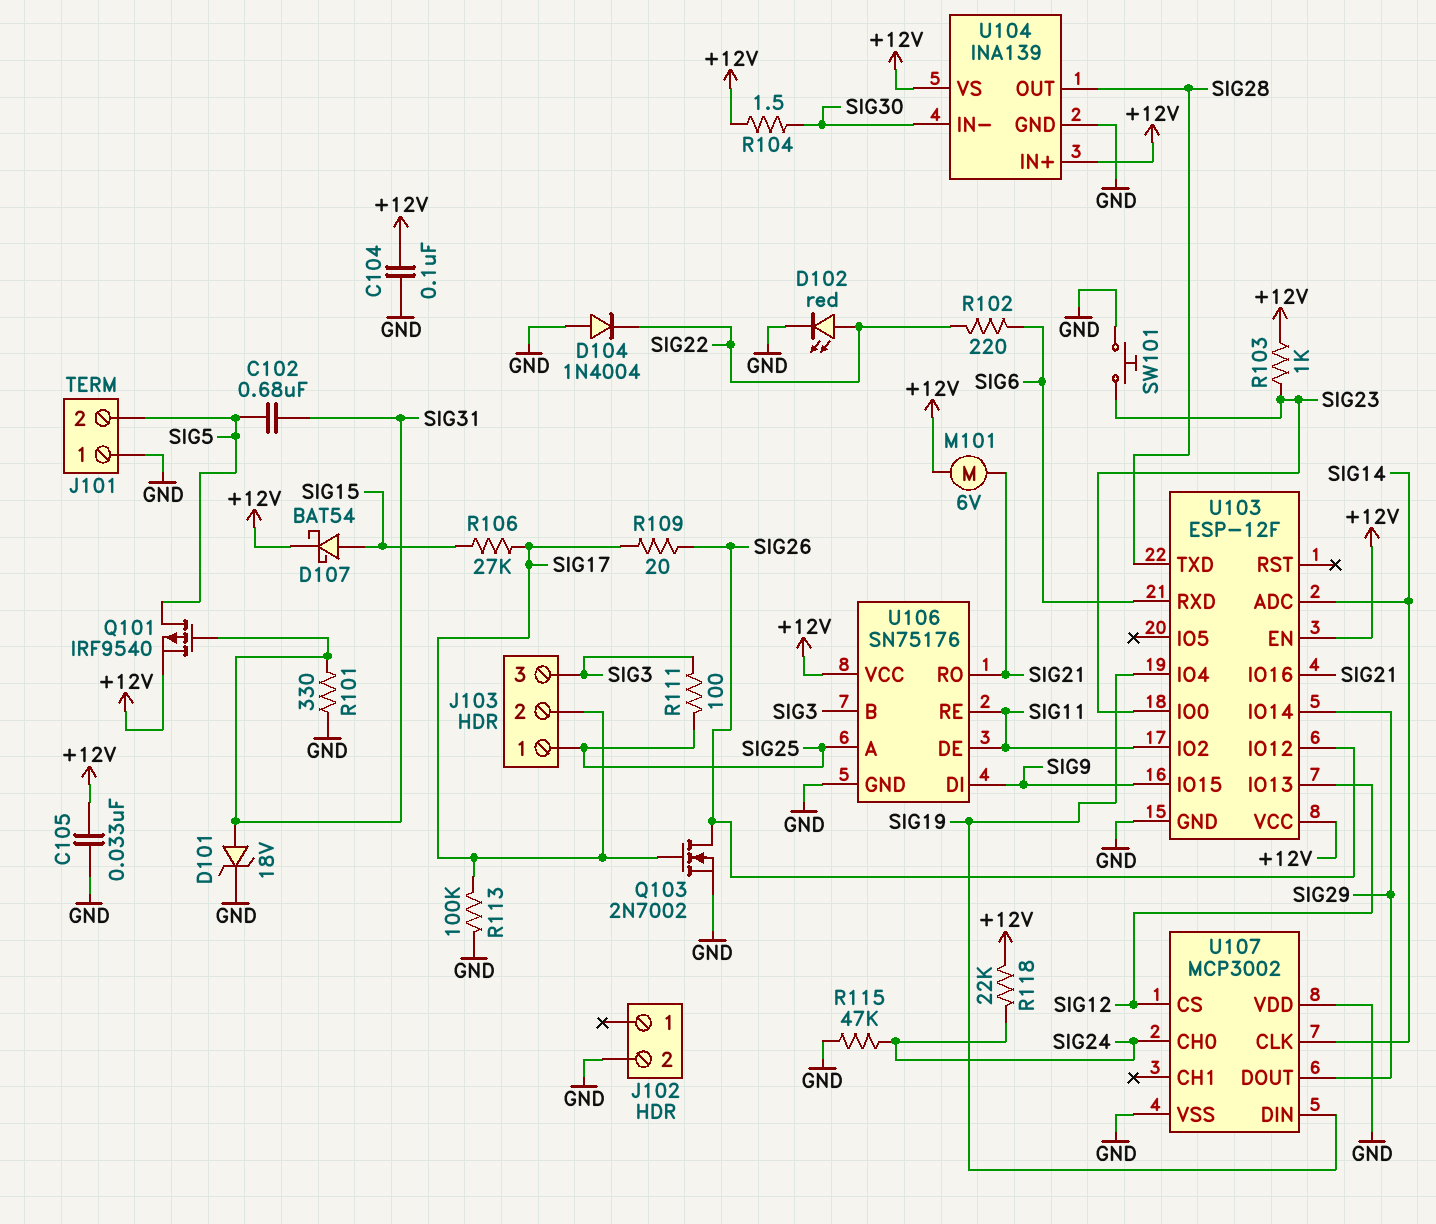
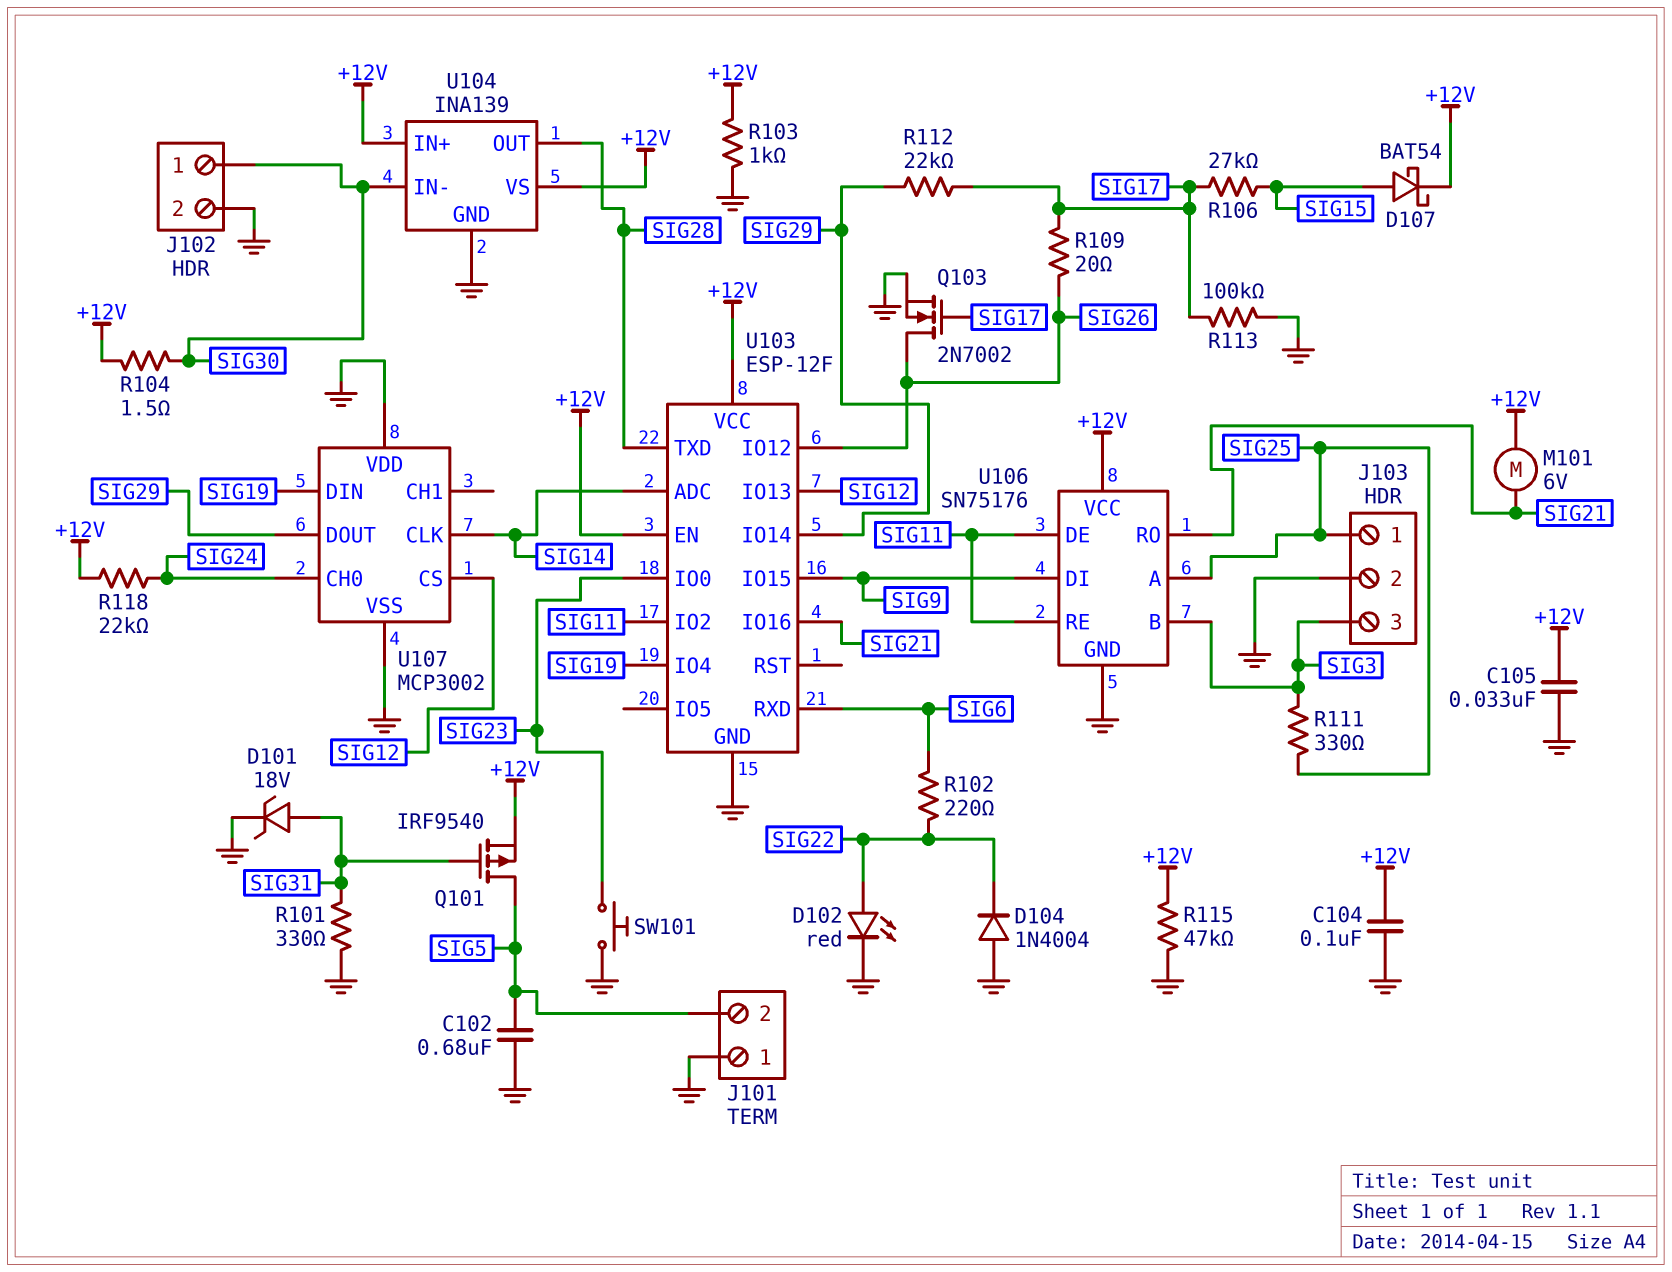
C102: 680nF (SIG5, SIG31) -> 680nF (GND, SIG5)
J102 pin 1: none -> SIG30
J103 pin 2: SIG17 -> GND
R103: 1k (+12V, SIG23) -> 1k (+12V, GND)
R111: 100 (SIG3, SIG25) -> 330 (SIG3, SIG25)
R112: none -> 22k (SIG17, SIG29)
R115: 47k (GND, SIG24) -> 47k (+12V, GND)

